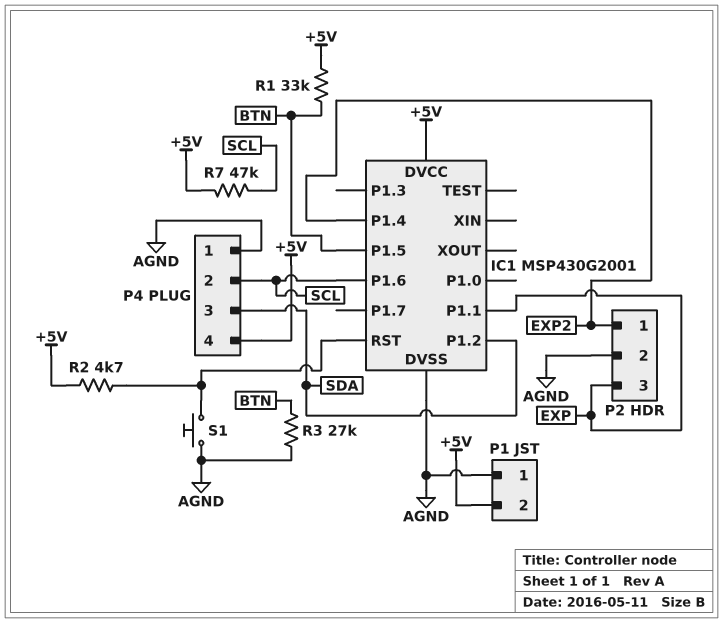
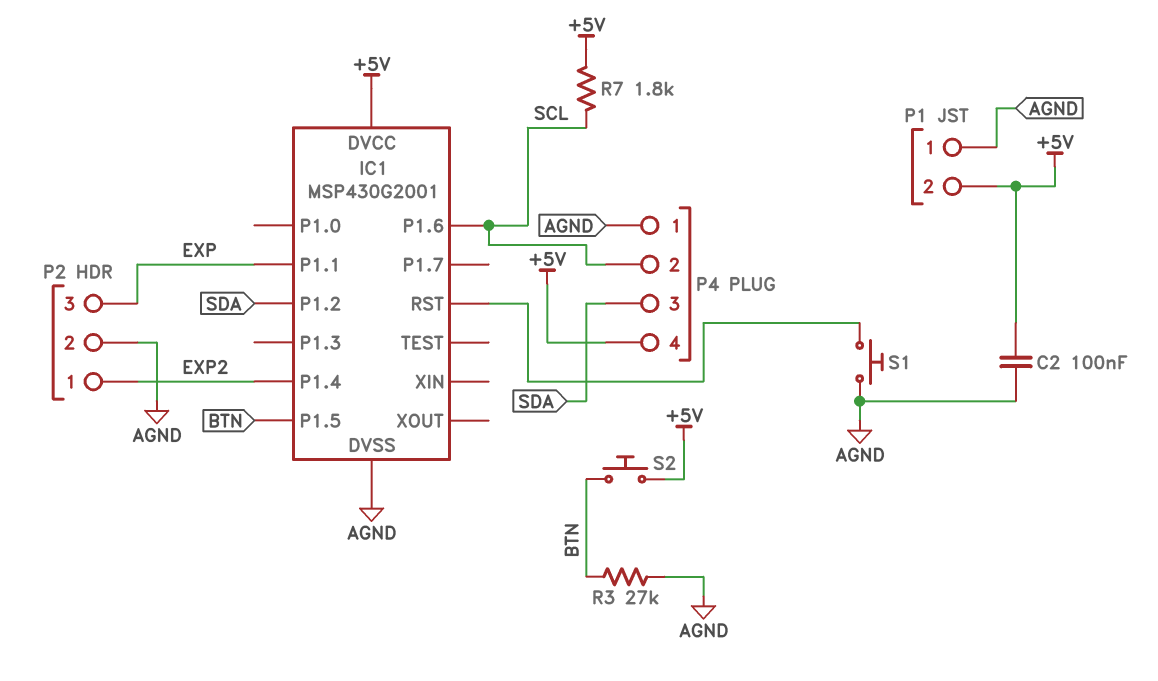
C2: none -> 100nF (+5V, AGND)
R1: 33k (+5V, BTN) -> none
R2: 4.7k (+5V, IC1/RST) -> none
R7: 47k (+5V, SCL) -> 1.8k (+5V, SCL)
S2: none -> button (+5V, BTN)

